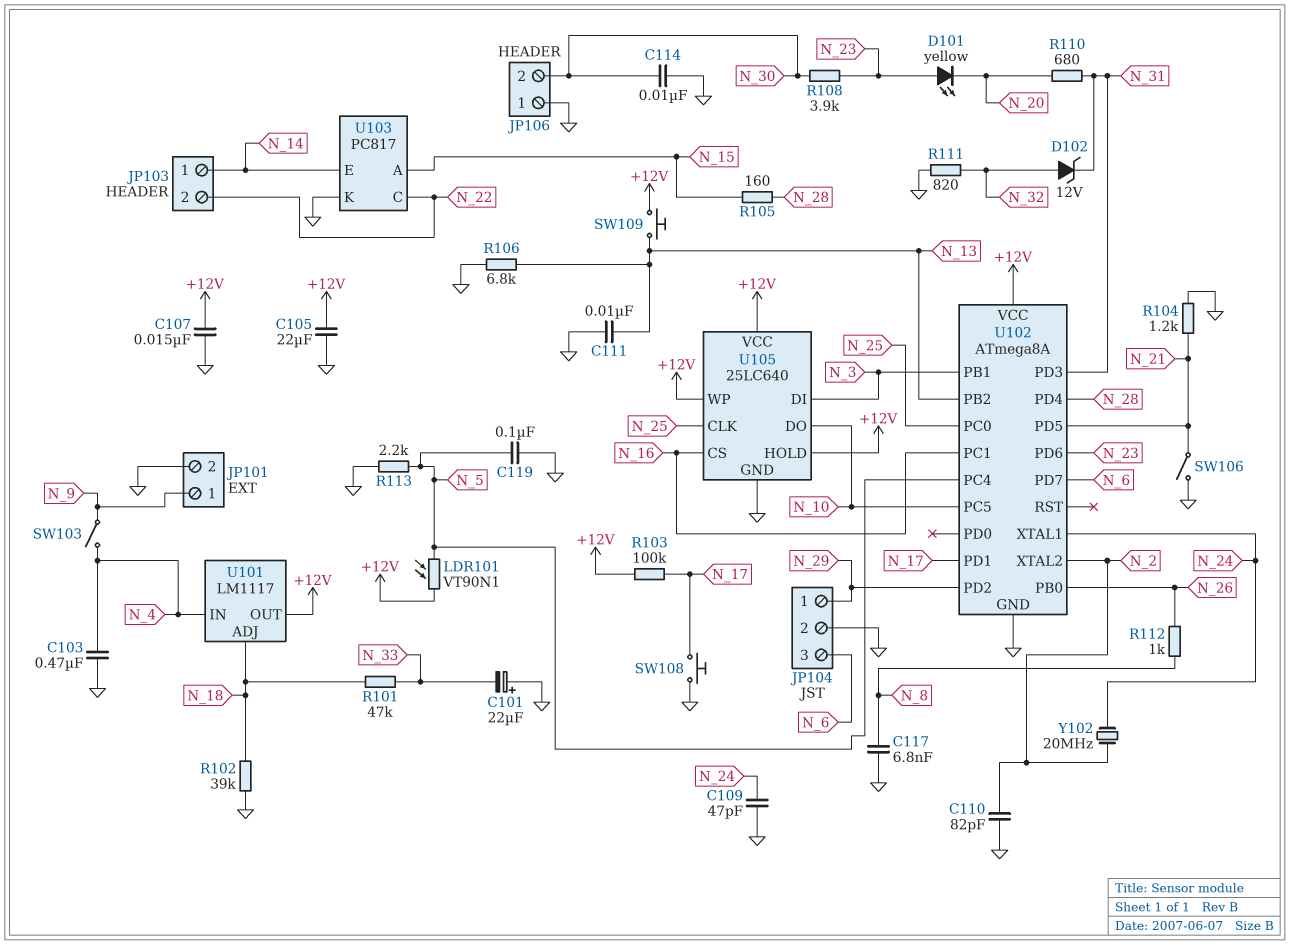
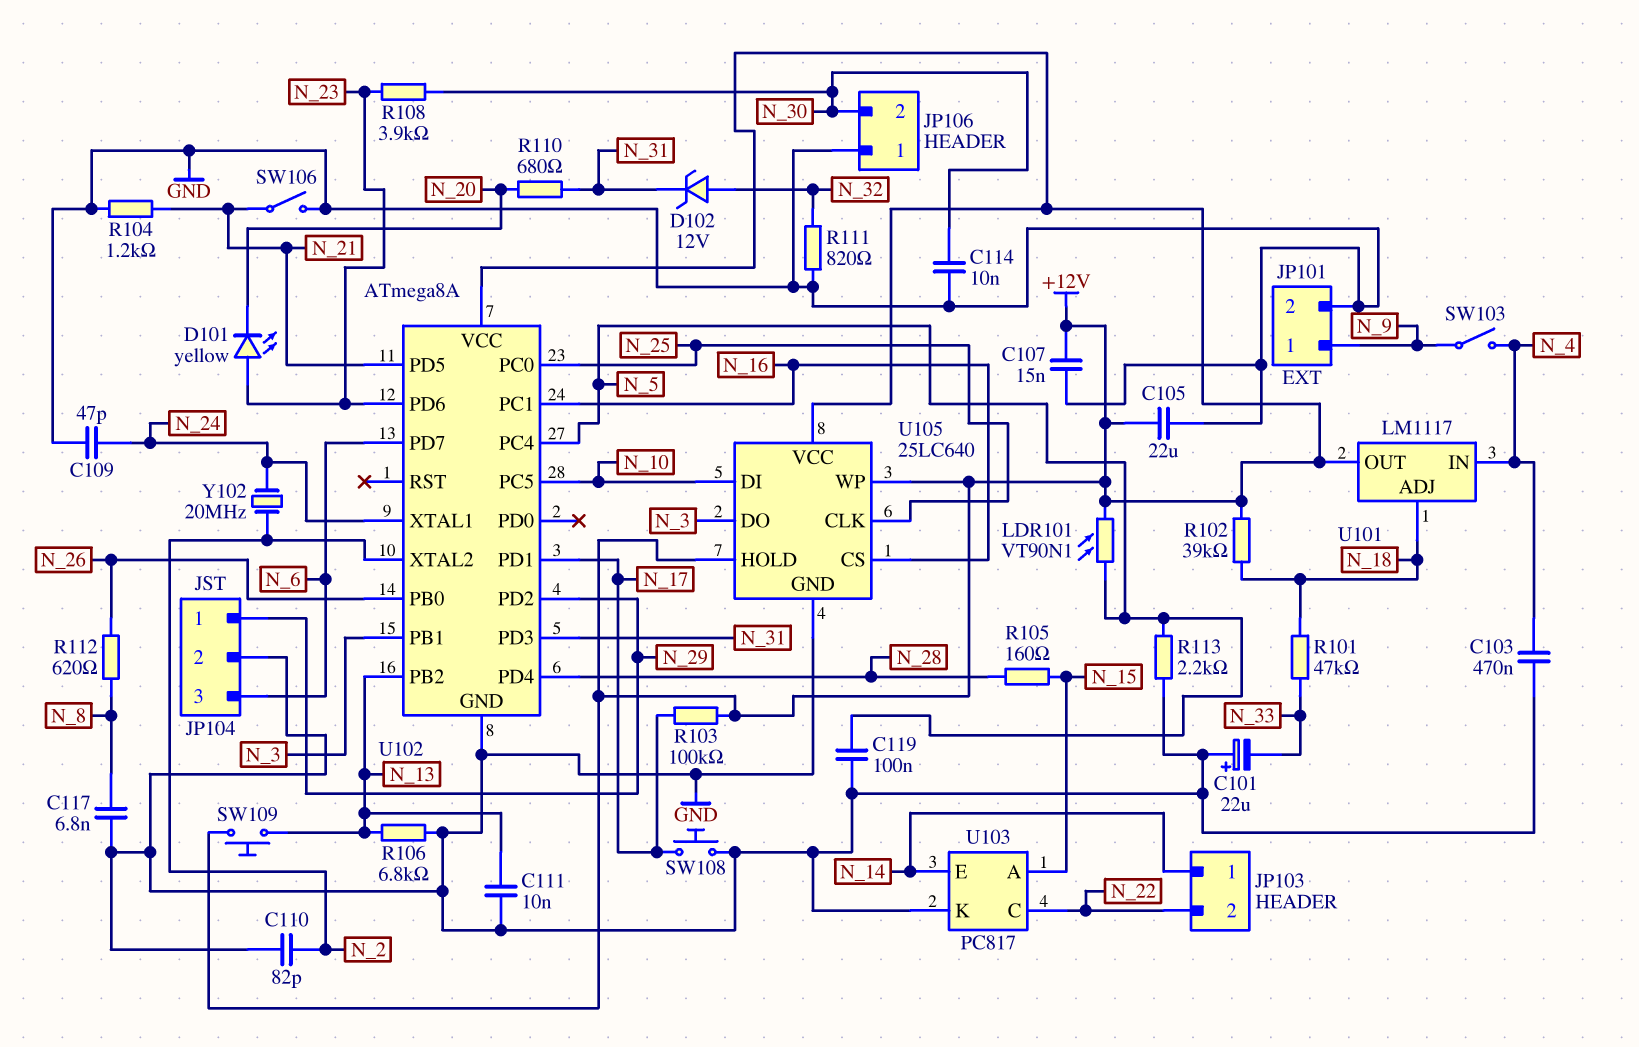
R102: 39k (GND, N_18) -> 39k (+12V, N_18)
R112: 1k (N_8, N_26) -> 620 (N_8, N_26)
U105 pin DI: N_3 -> N_10
U105 pin DO: N_10 -> N_3

